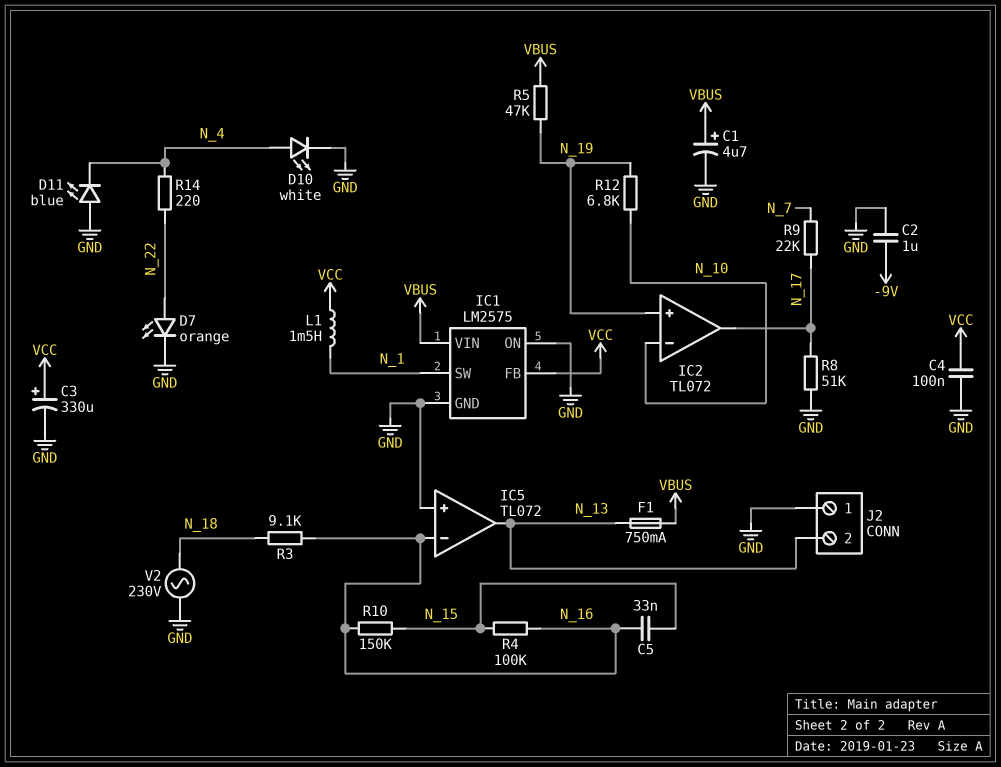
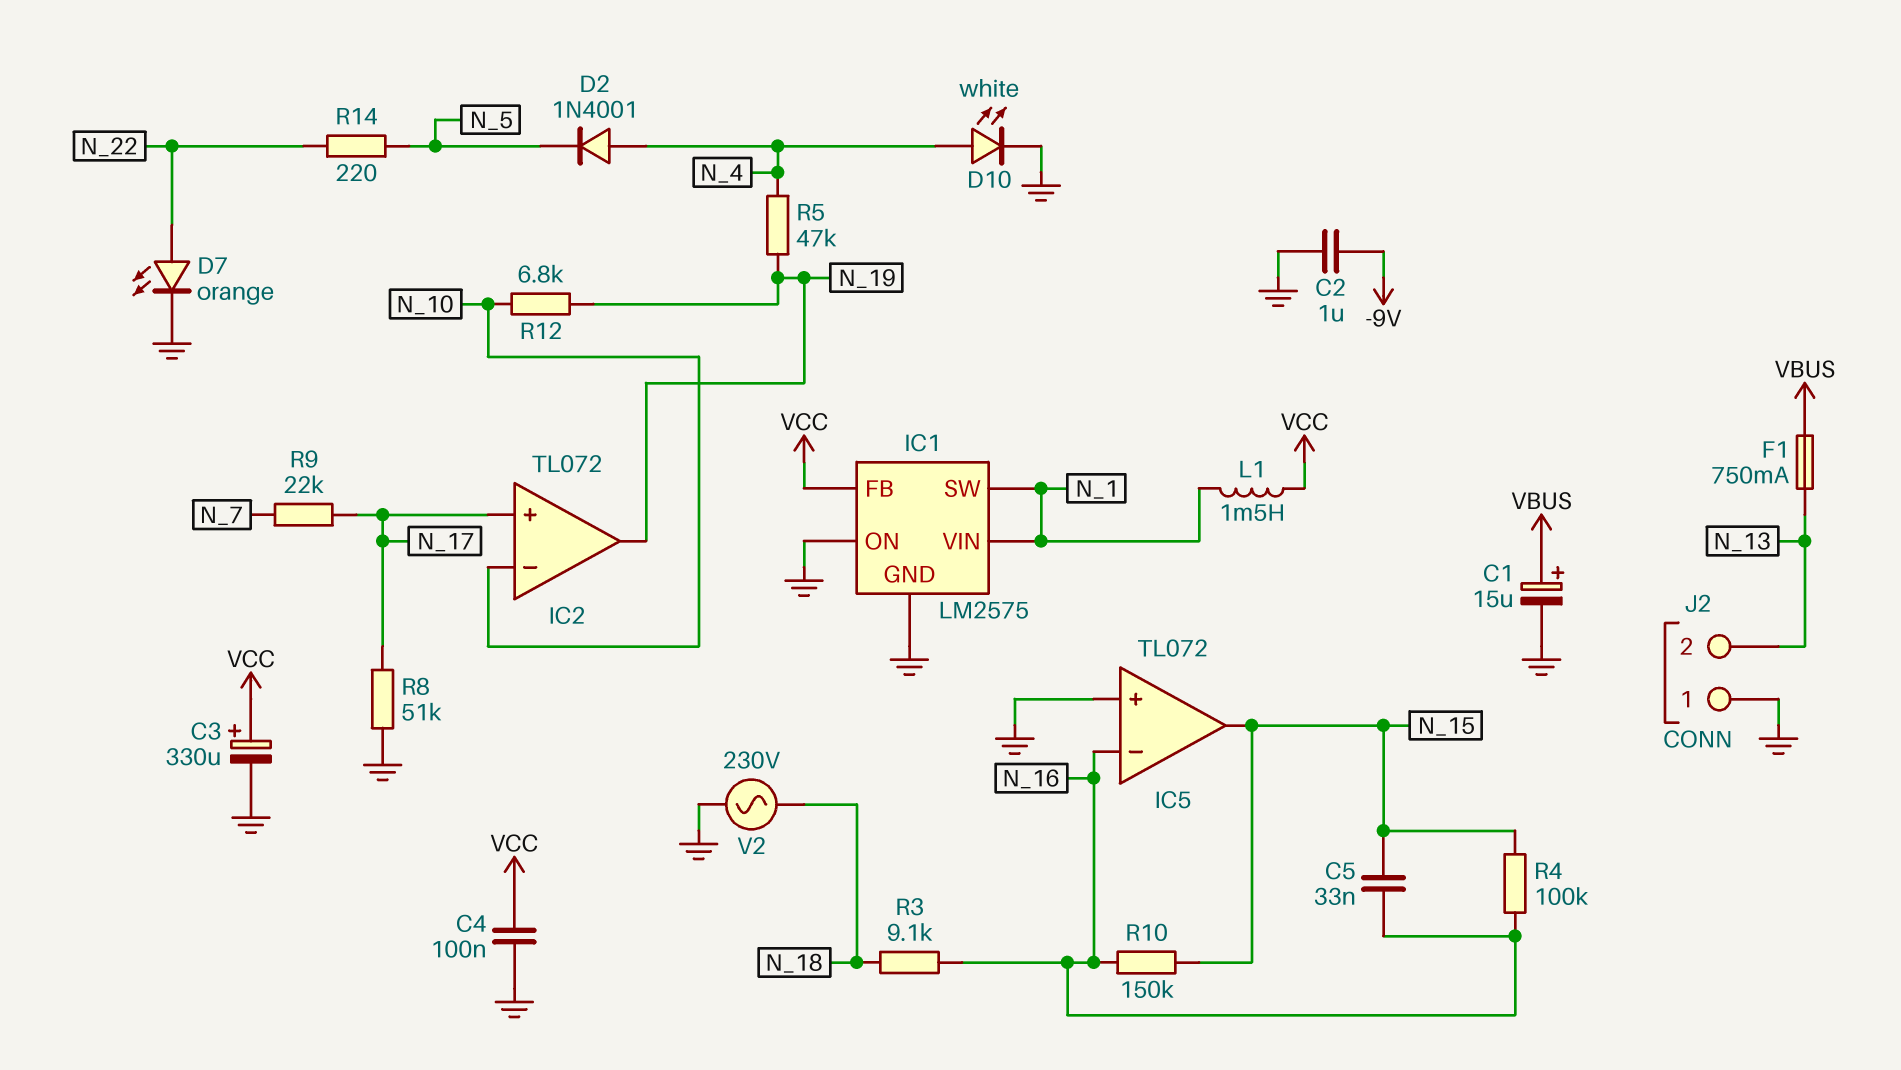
C1: 4.7uF (plus VBUS, minus GND) -> 15uF (plus VBUS, minus GND)
D2: none -> diode 1N4001 (A N_4, K N_5)
D11: LED blue (A GND, K N_4) -> none
IC1 pin VIN: VBUS -> N_1
IC2 pin in+: N_19 -> N_17
IC2 pin out: N_17 -> N_19
IC5 pin out: N_13 -> N_15
R5: 47k (N_19, VBUS) -> 47k (N_4, N_19)
R14: 220 (N_4, N_22) -> 220 (N_5, N_22)

